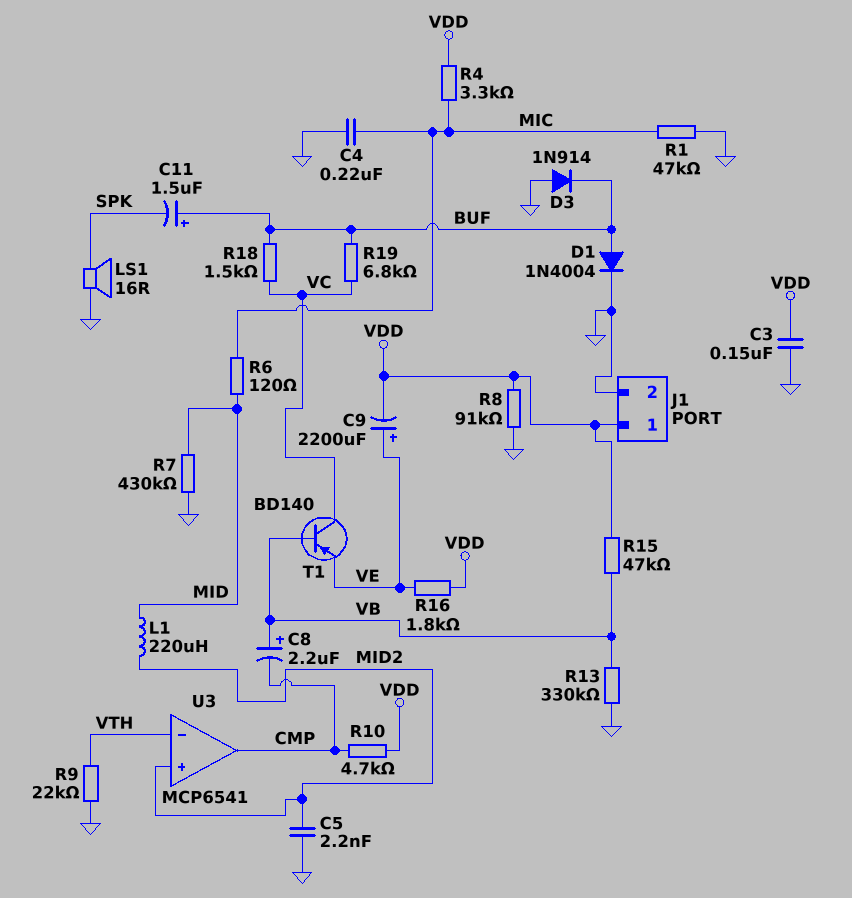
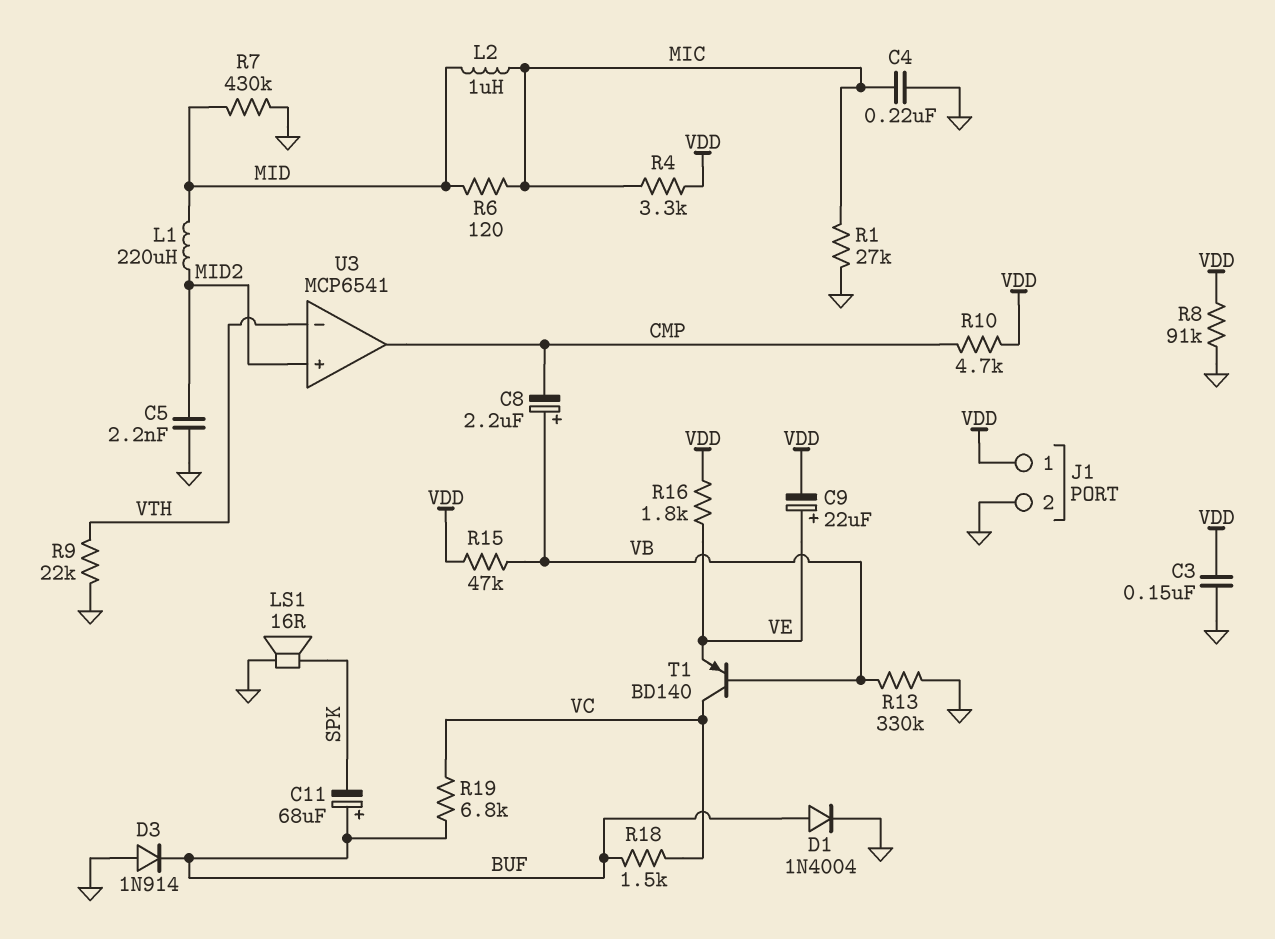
C9: 2200uF (plus VE, minus VDD) -> 22uF (plus VE, minus VDD)
C11: 1.5uF (plus BUF, minus SPK) -> 68uF (plus BUF, minus SPK)
L2: none -> 1uH (MIC, MID)
R1: 47k (GND, MIC) -> 27k (GND, MIC)

